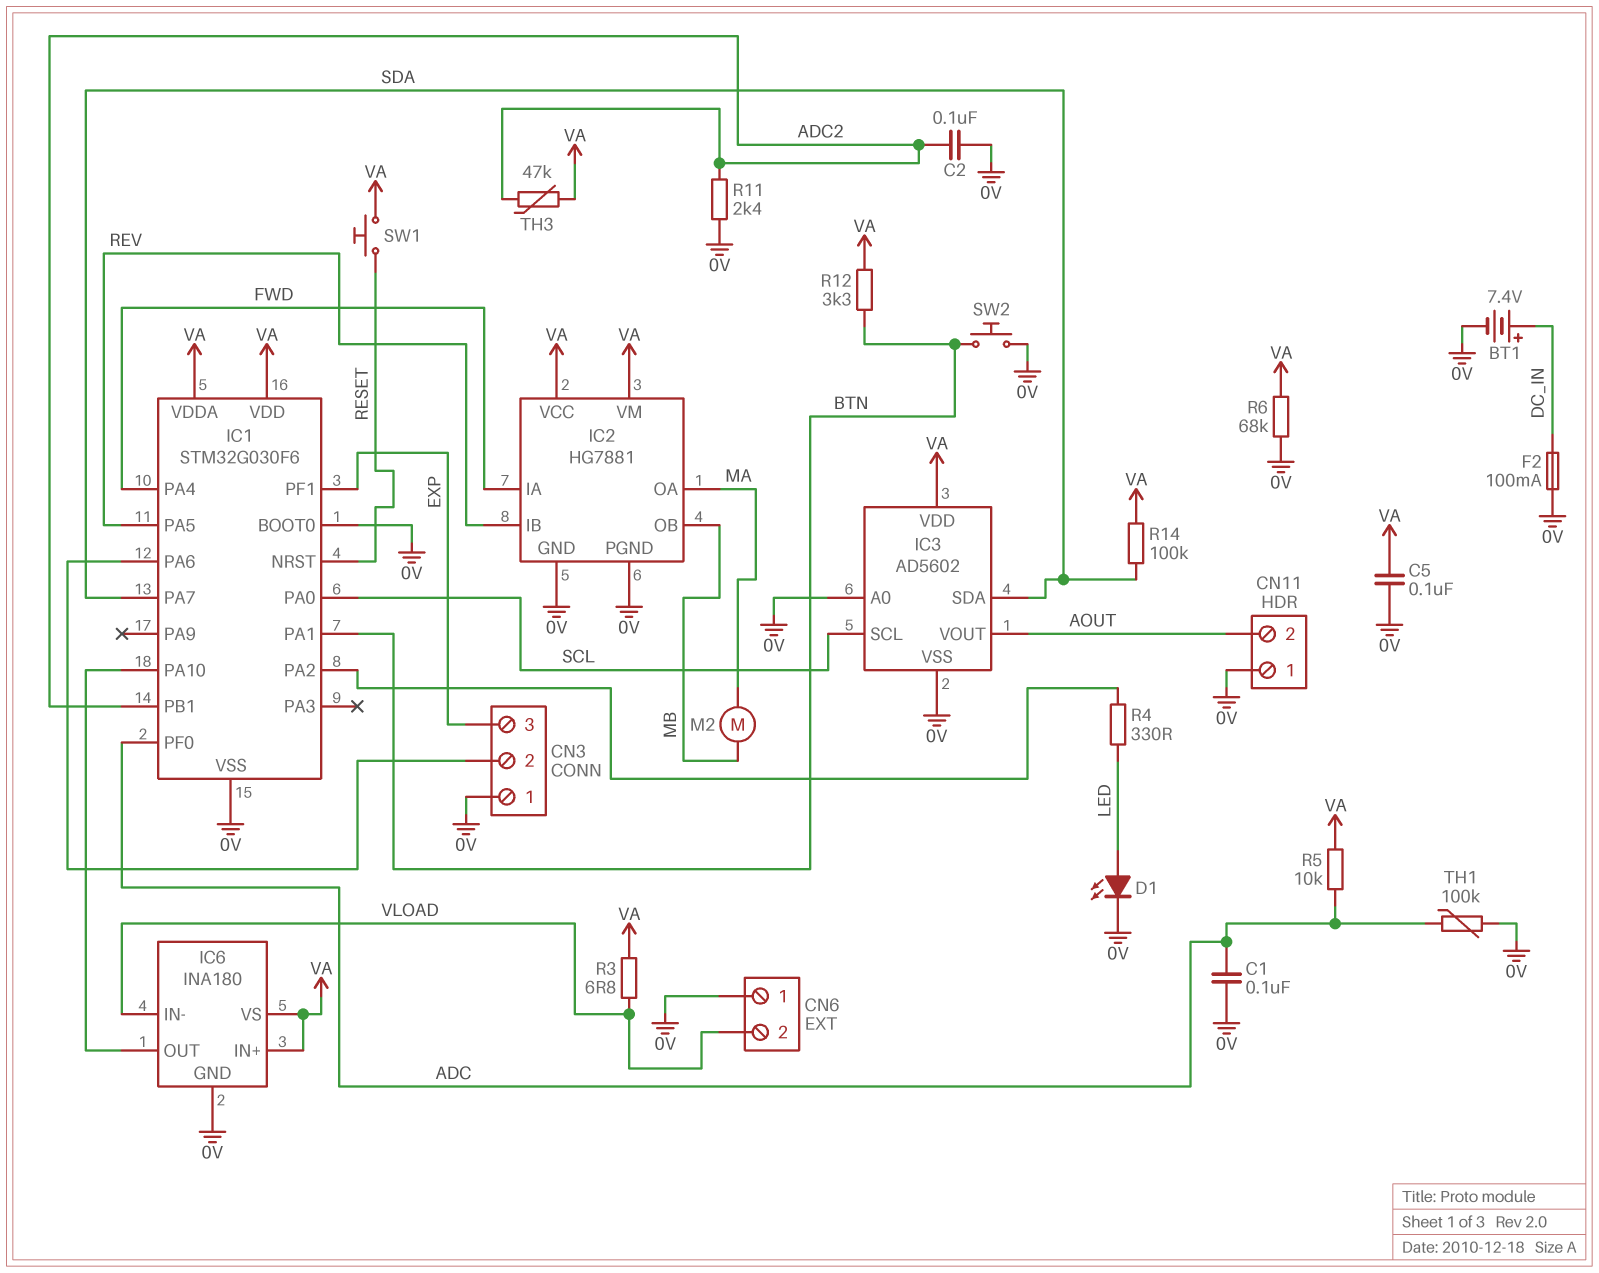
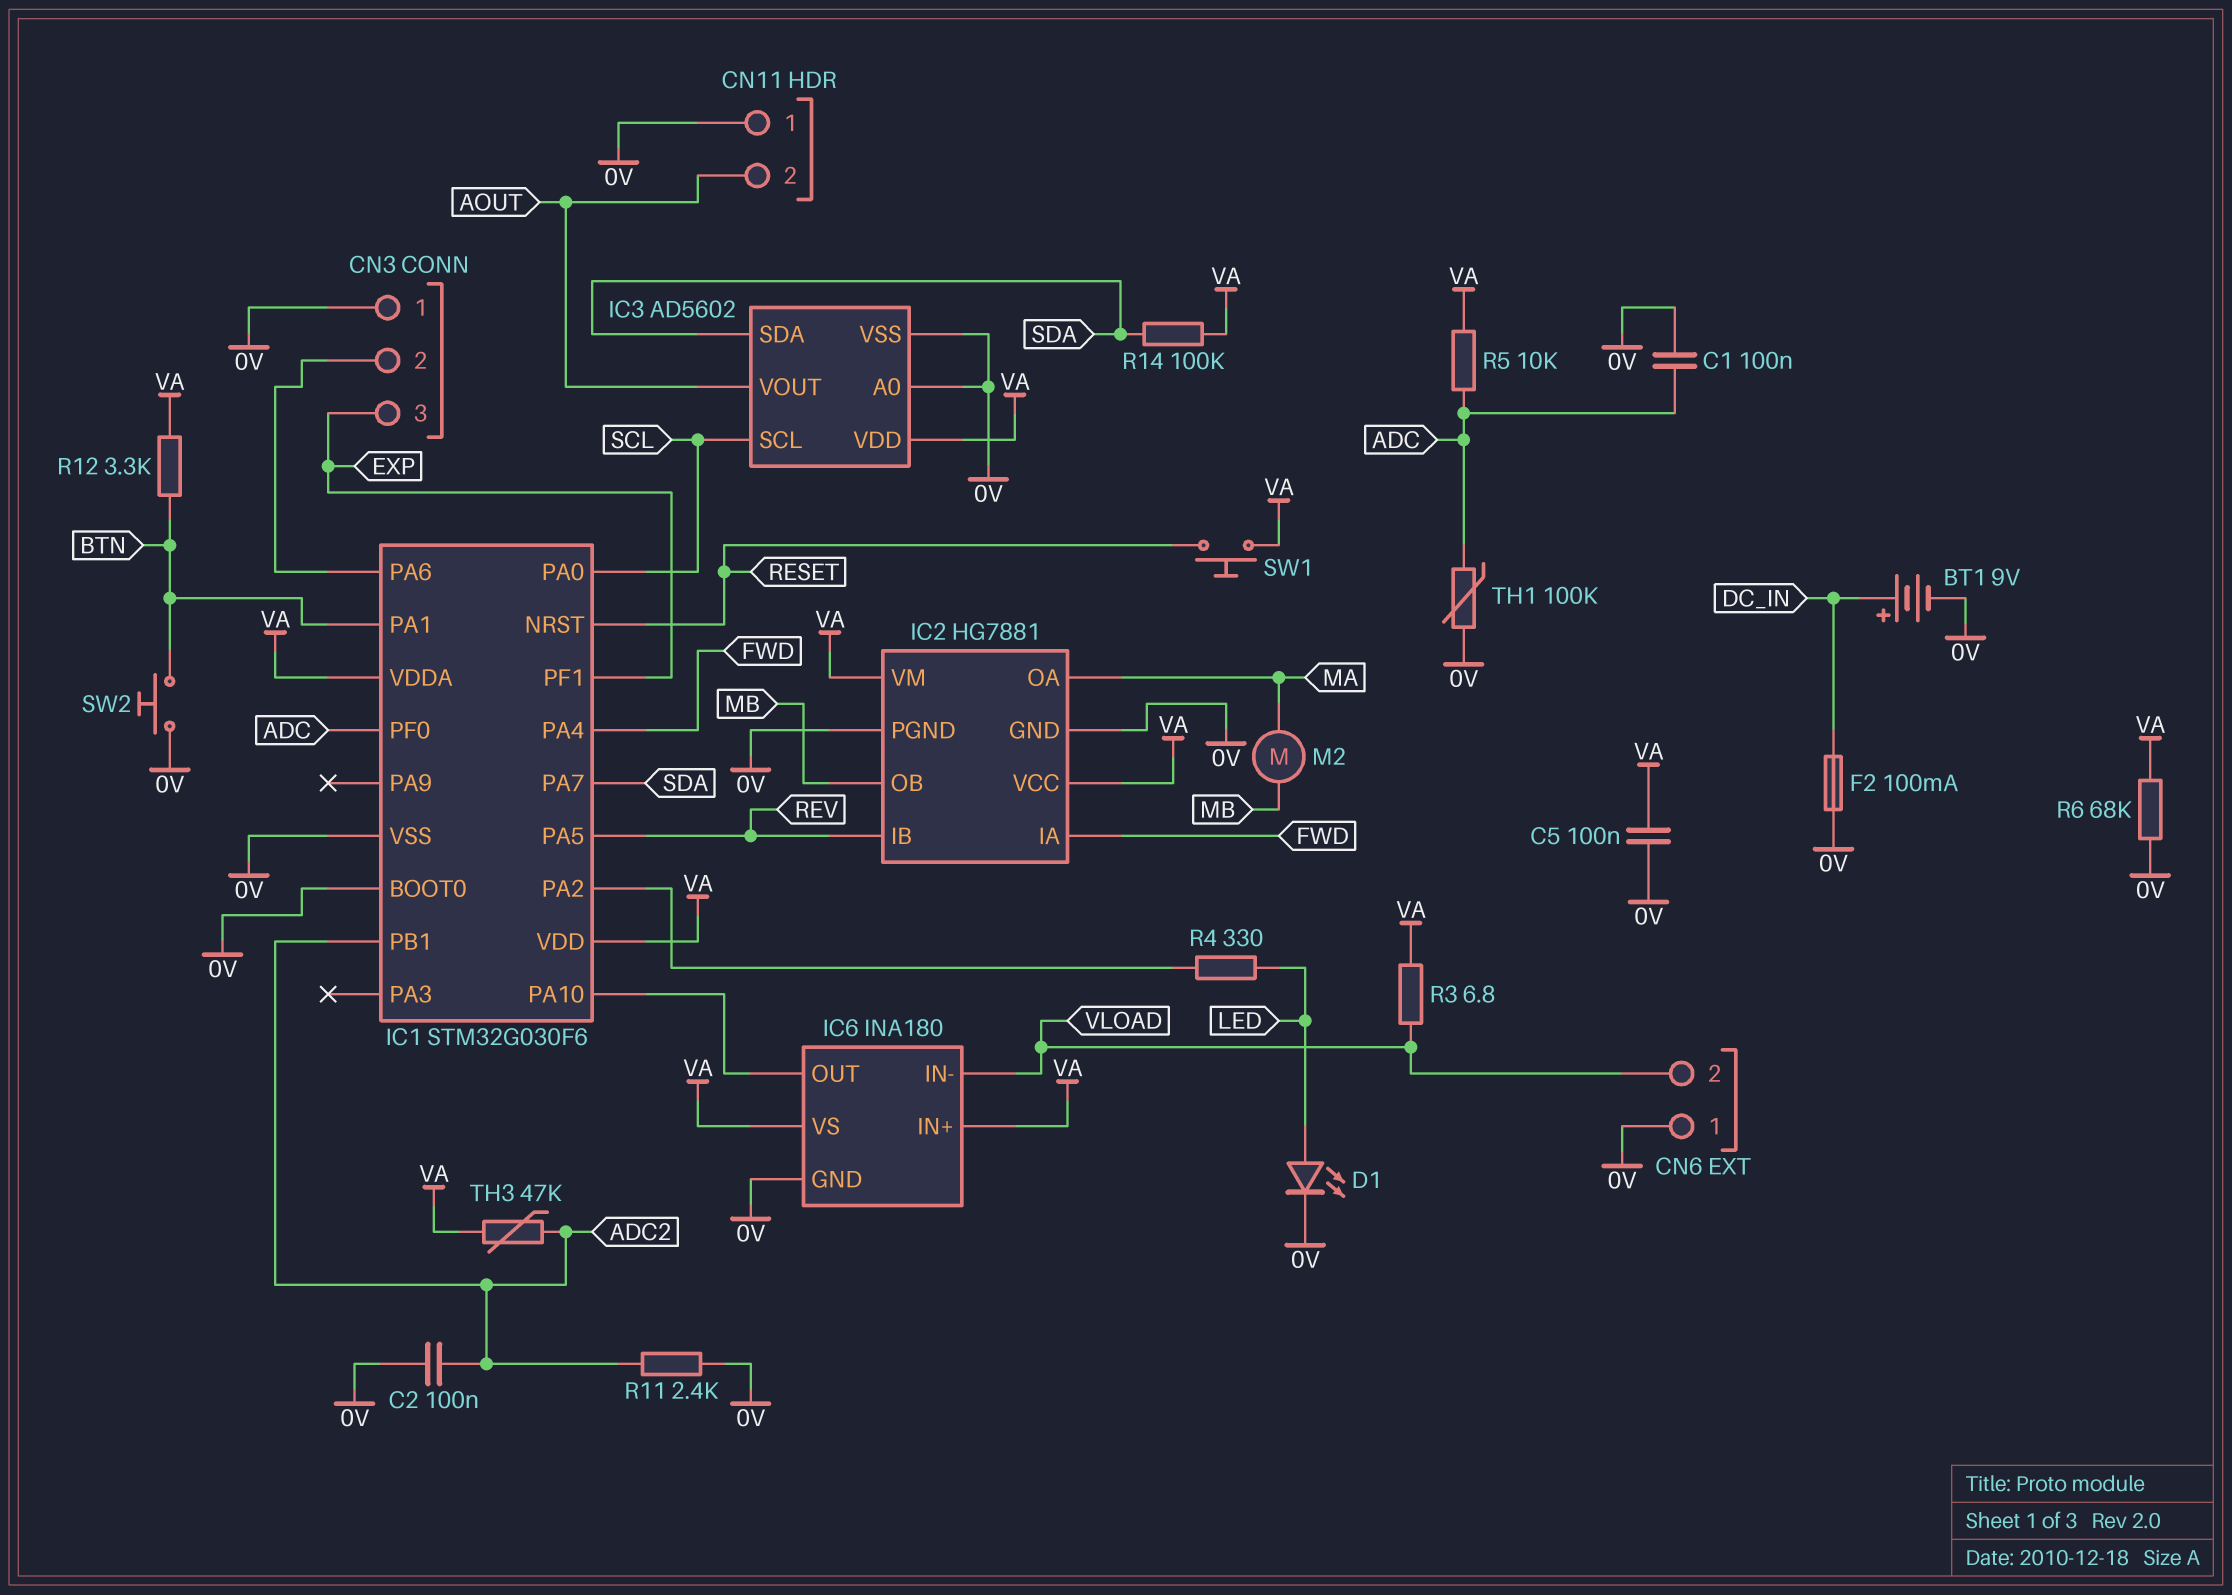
BT1: 7.4V (plus DC_IN, minus 0V) -> 9V (plus DC_IN, minus 0V)

